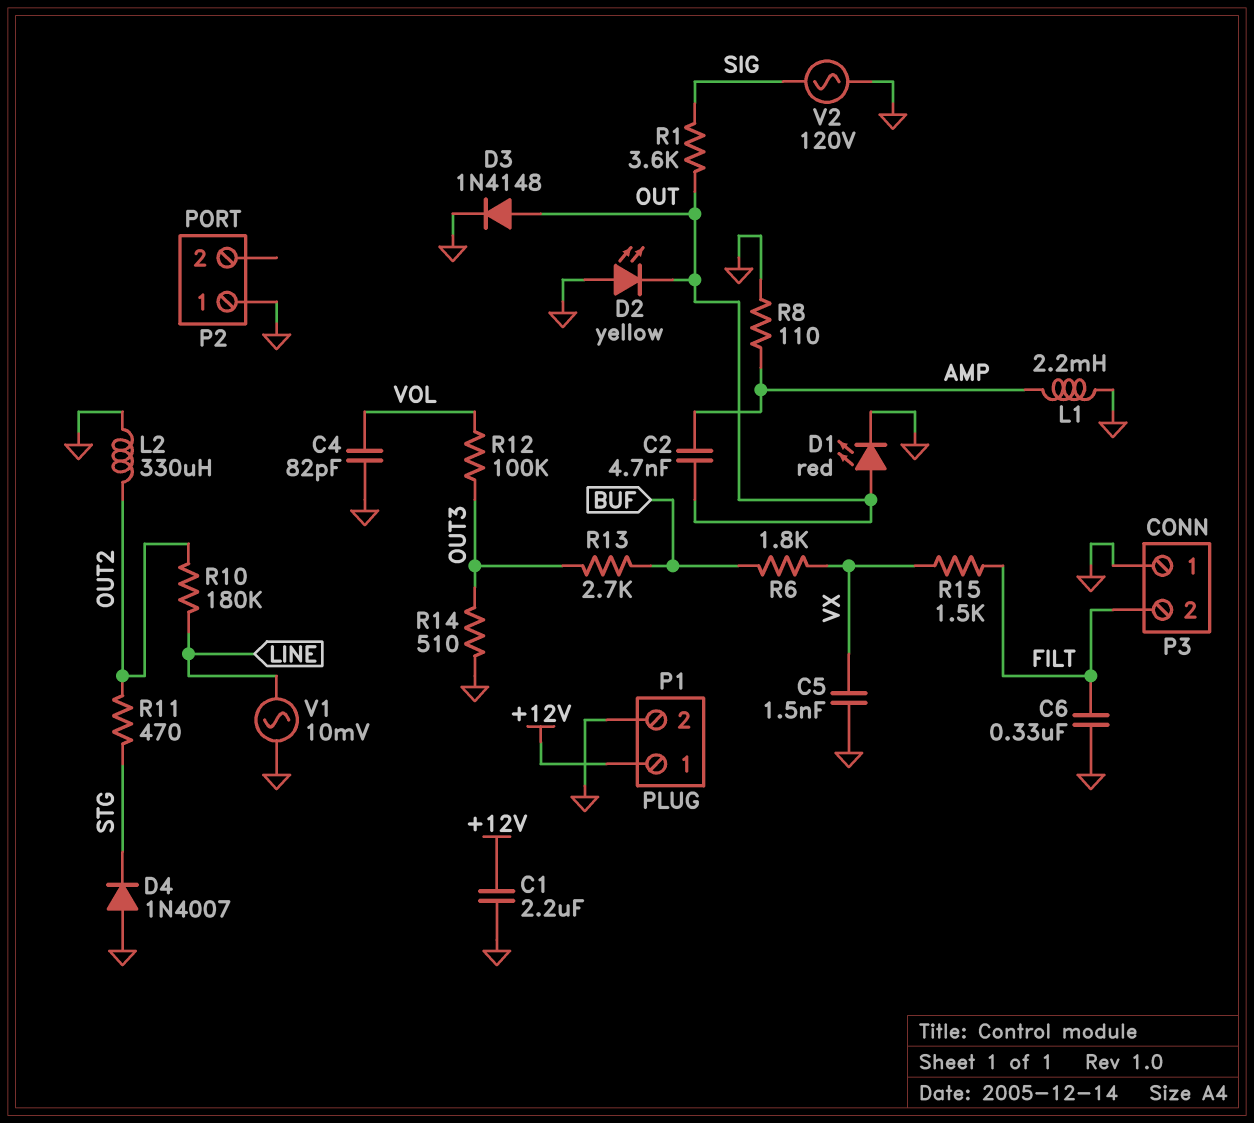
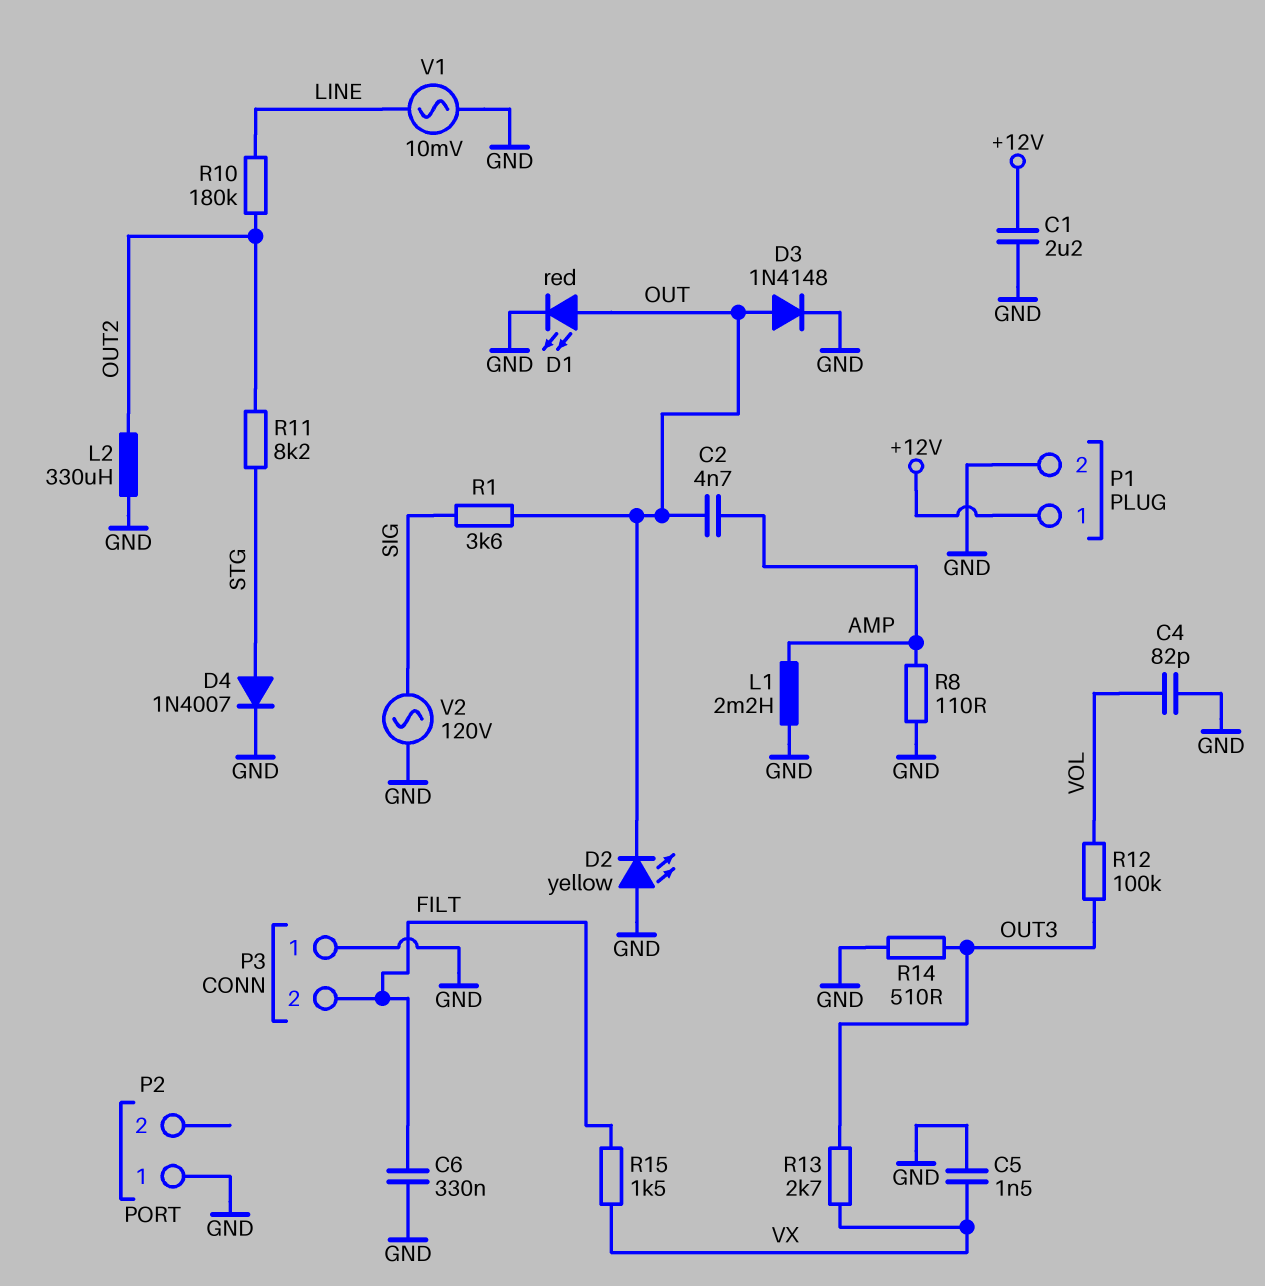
D4: diode 1N4007 (A GND, K STG) -> diode 1N4007 (A STG, K GND)
R6: 1.8k (BUF, VX) -> none
R11: 470 (OUT2, STG) -> 8.2k (OUT2, STG)
R13: 2.7k (BUF, OUT3) -> 2.7k (OUT3, VX)

